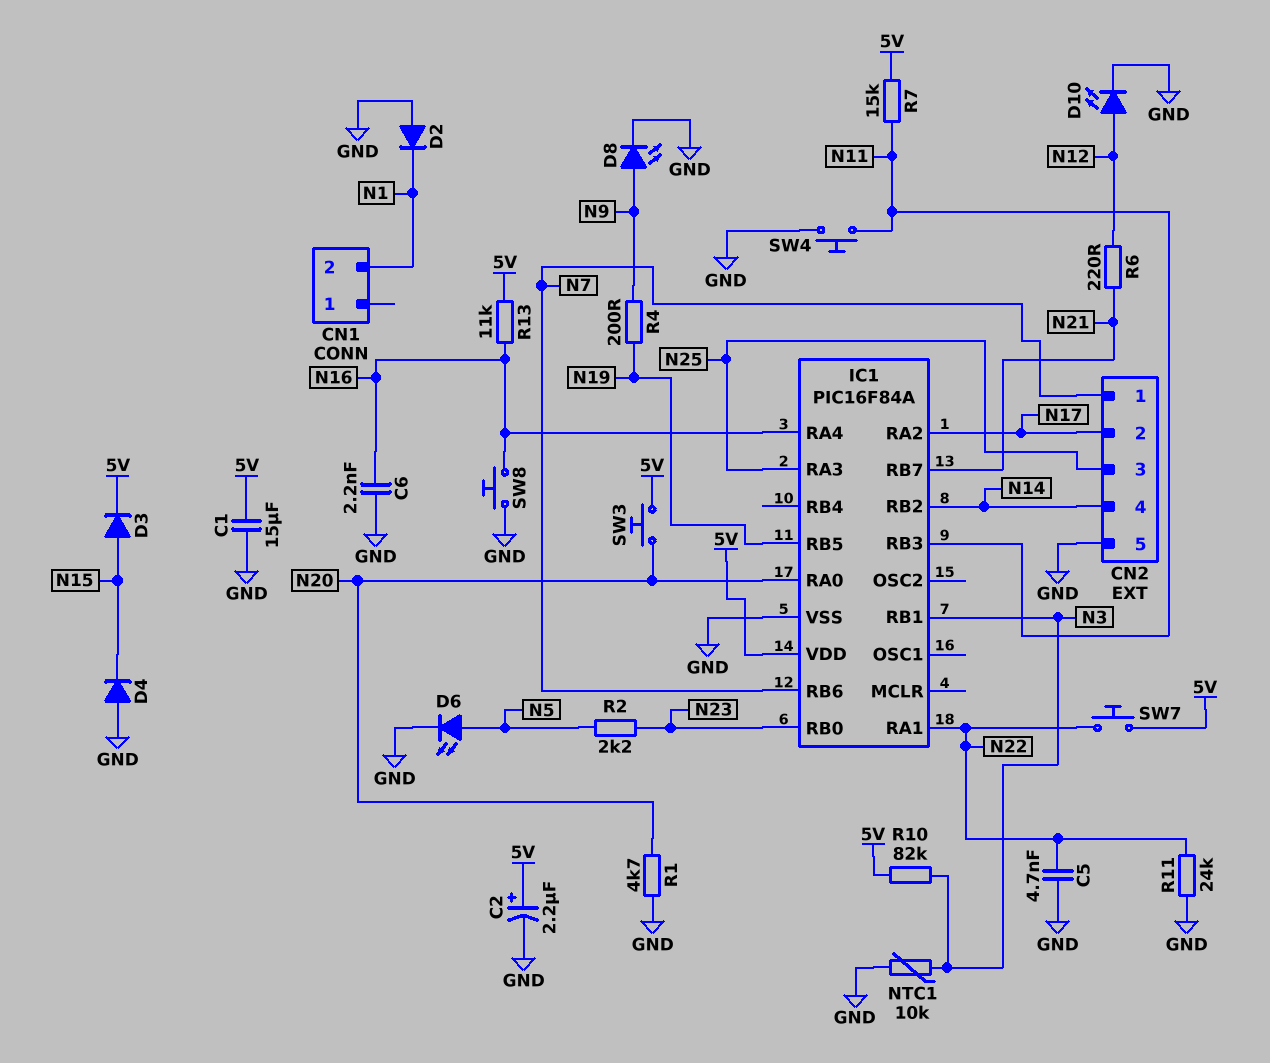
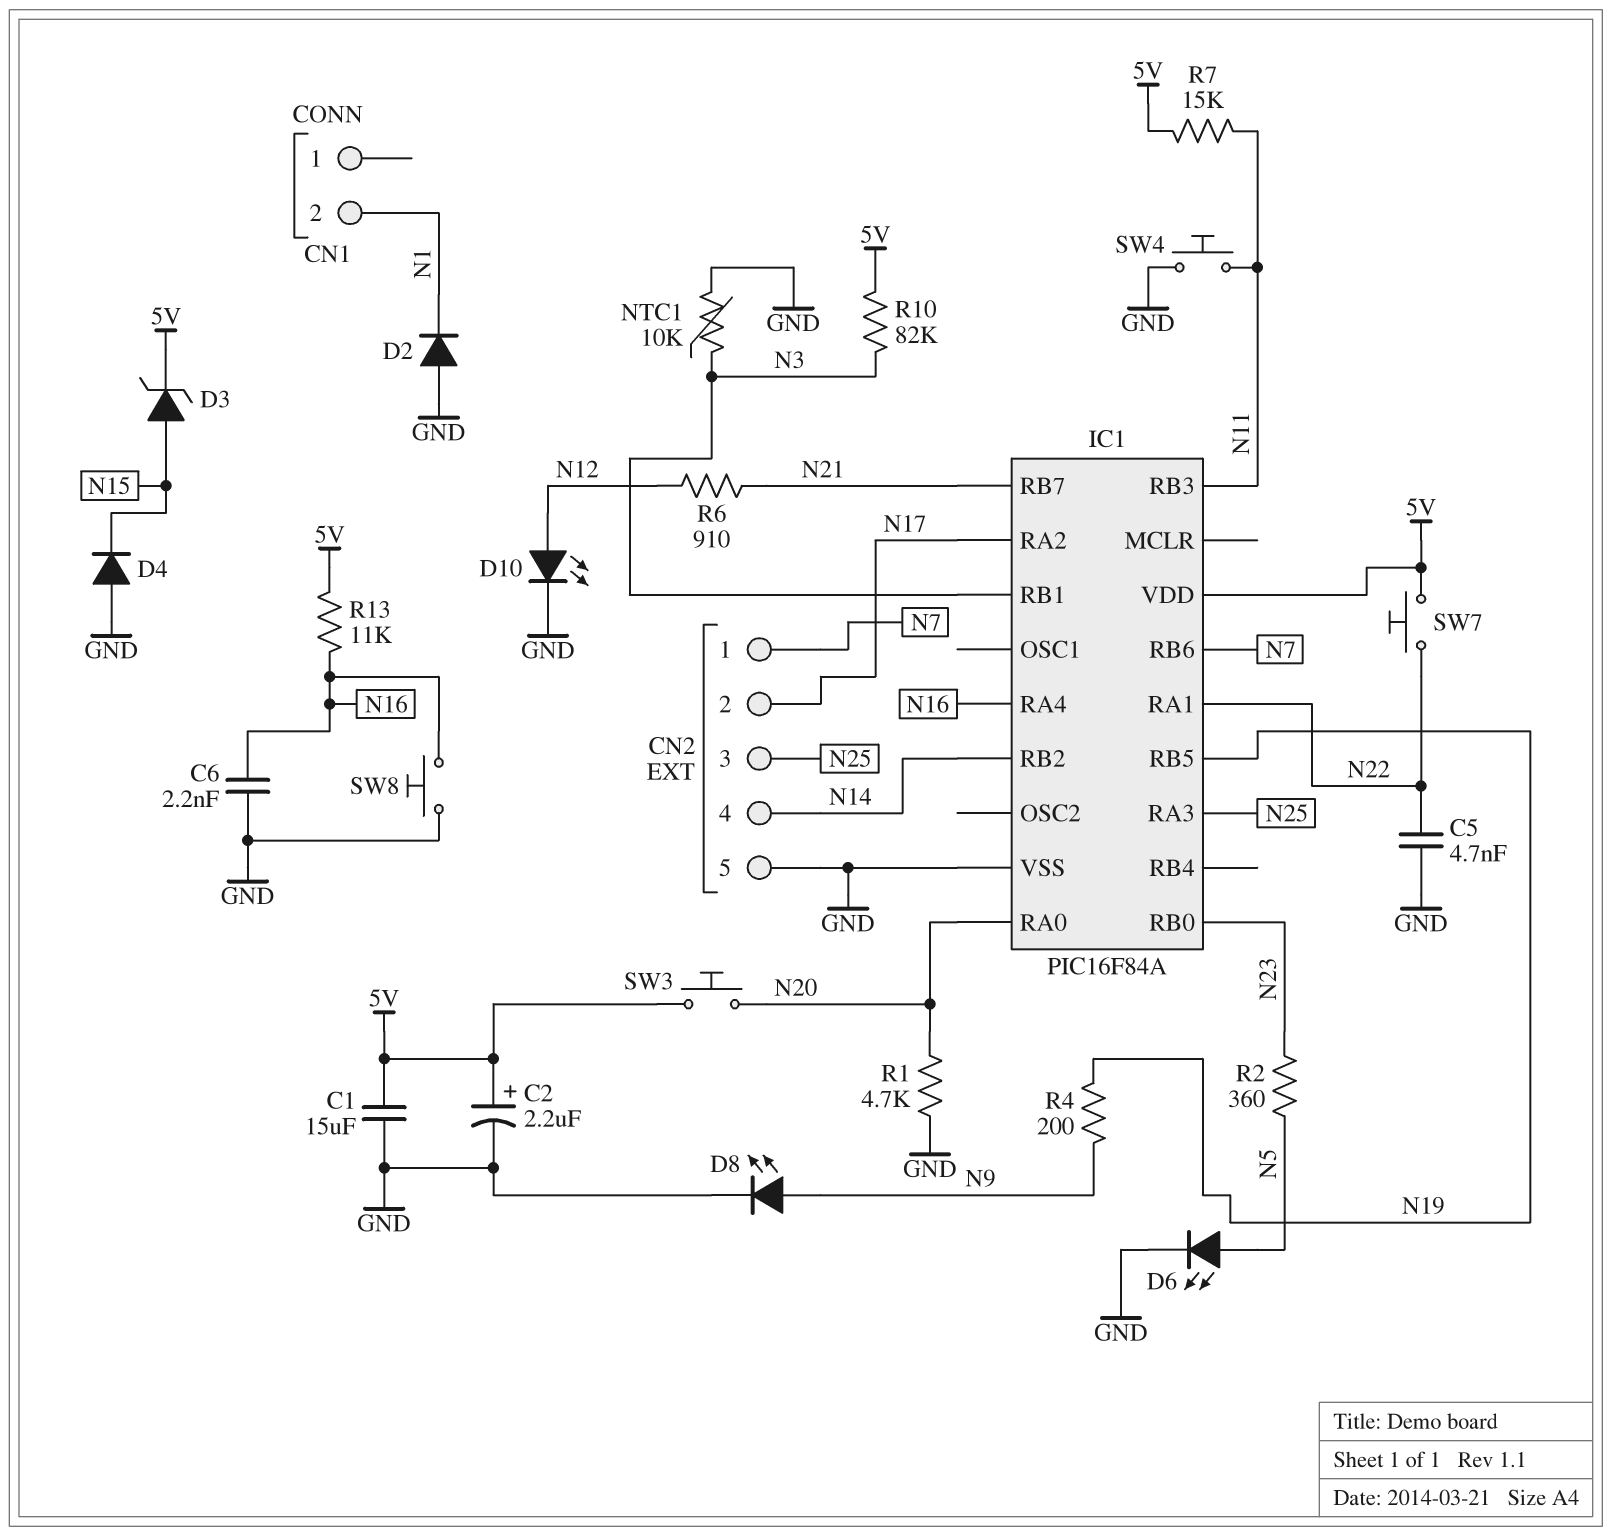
D3: diode (A N15, K 5V) -> zener (A N15, K 5V)
R2: 2.2k (N5, N23) -> 360 (N5, N23)
R6: 220 (N12, N21) -> 910 (N12, N21)
R11: 24k (GND, N22) -> none

